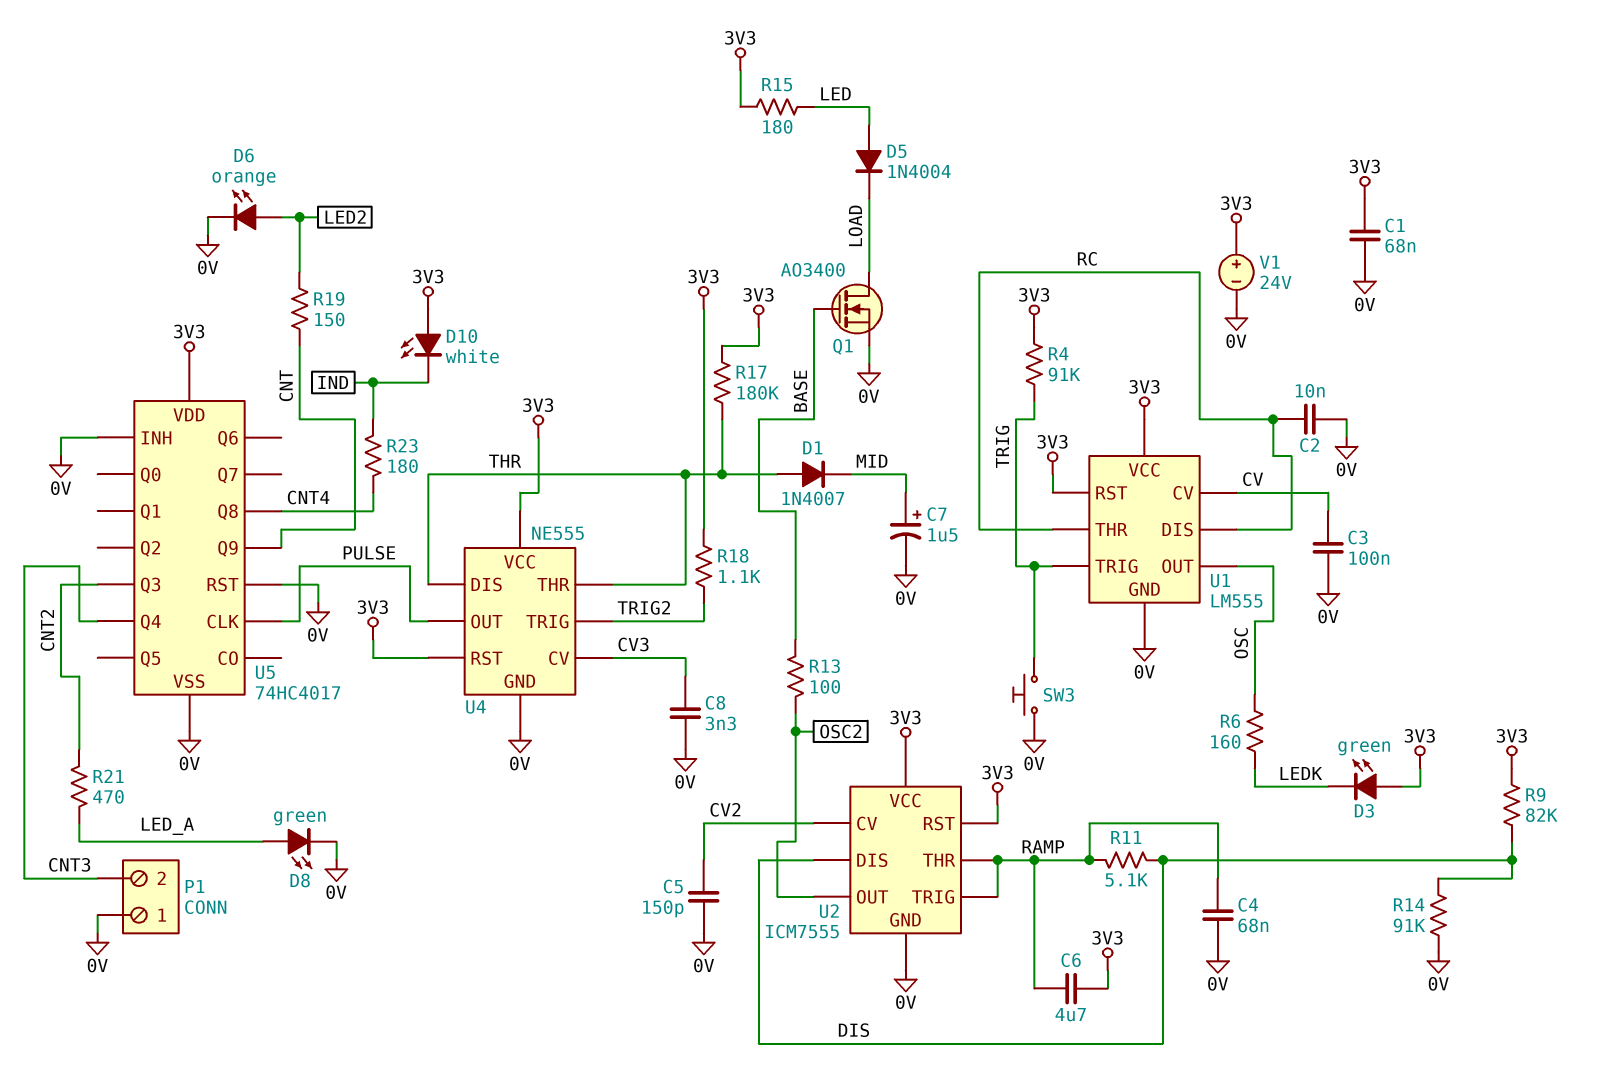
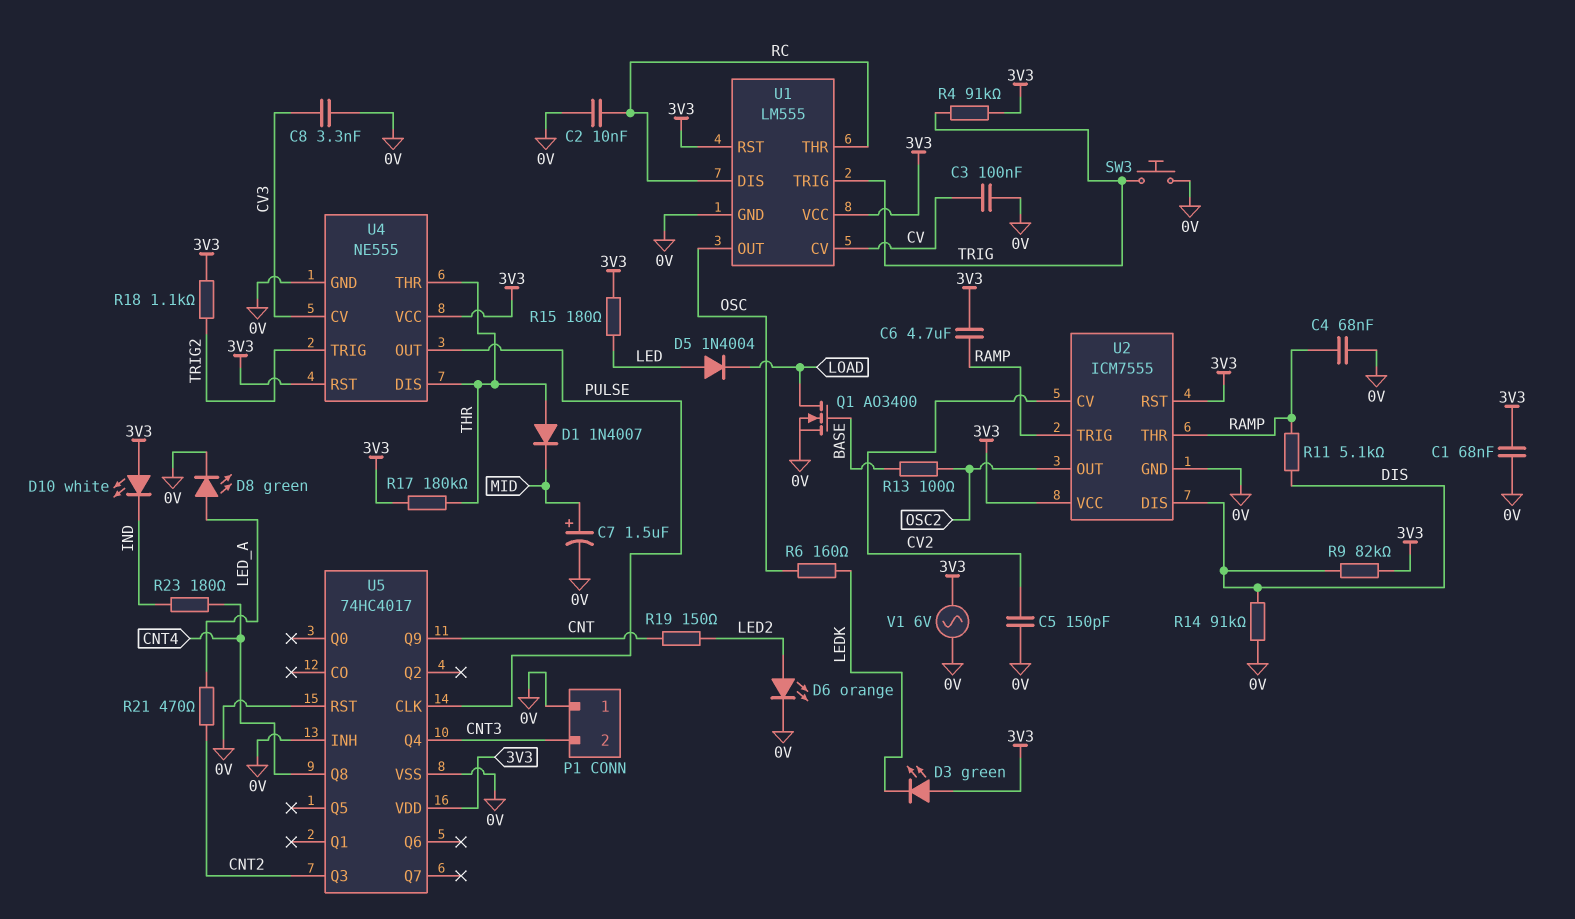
V1: 24V (plus 3V3, minus 0V) -> AC 6V (0V, 3V3)

